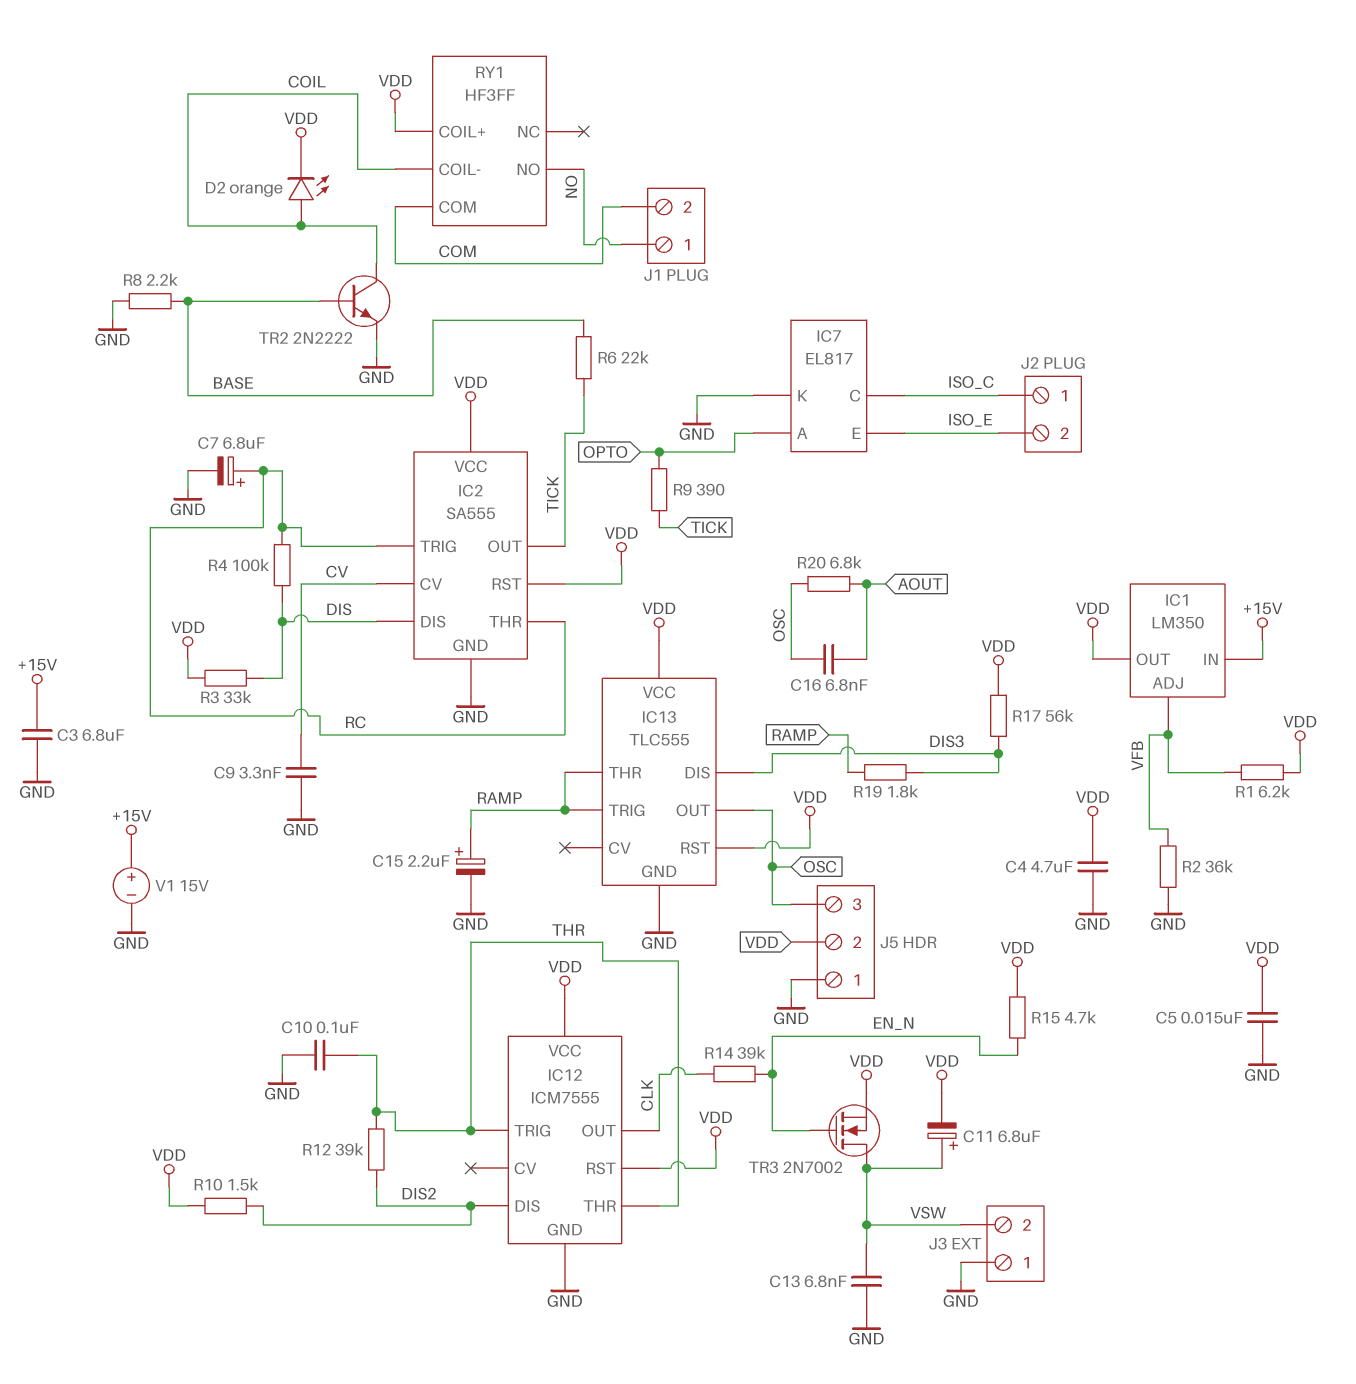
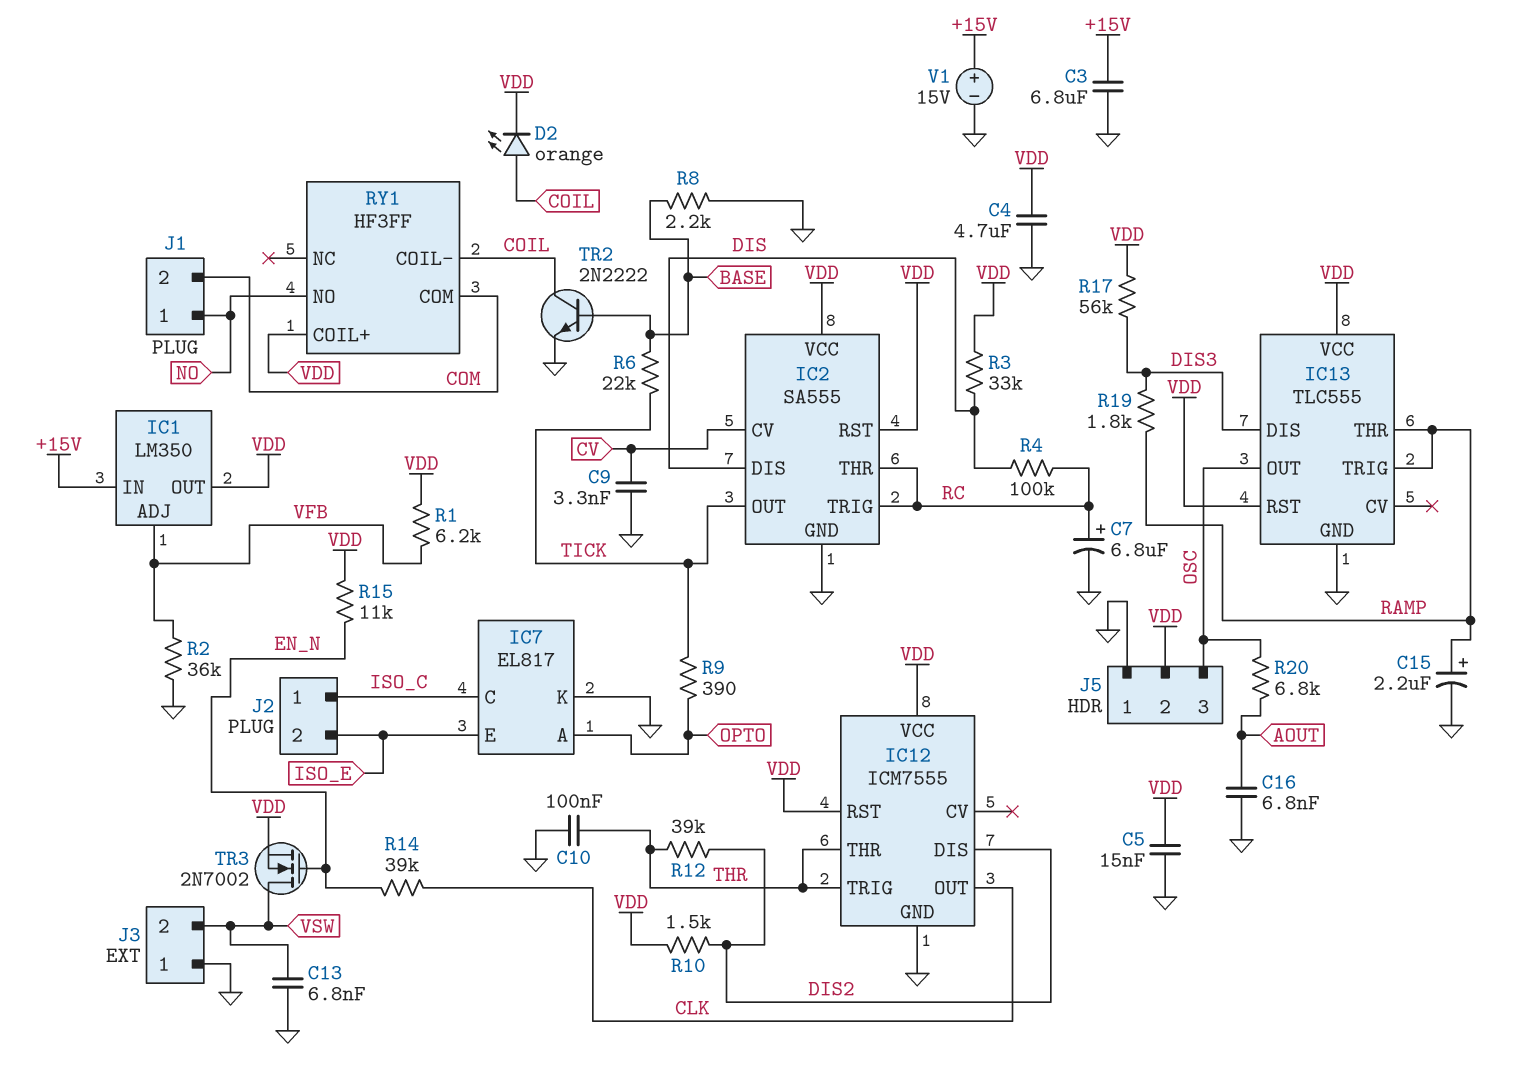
C11: 6.8uF (plus VSW, minus VDD) -> none
C16: 6.8nF (AOUT, OSC) -> 6.8nF (AOUT, GND)
R15: 4.7k (EN_N, VDD) -> 11k (EN_N, VDD)

